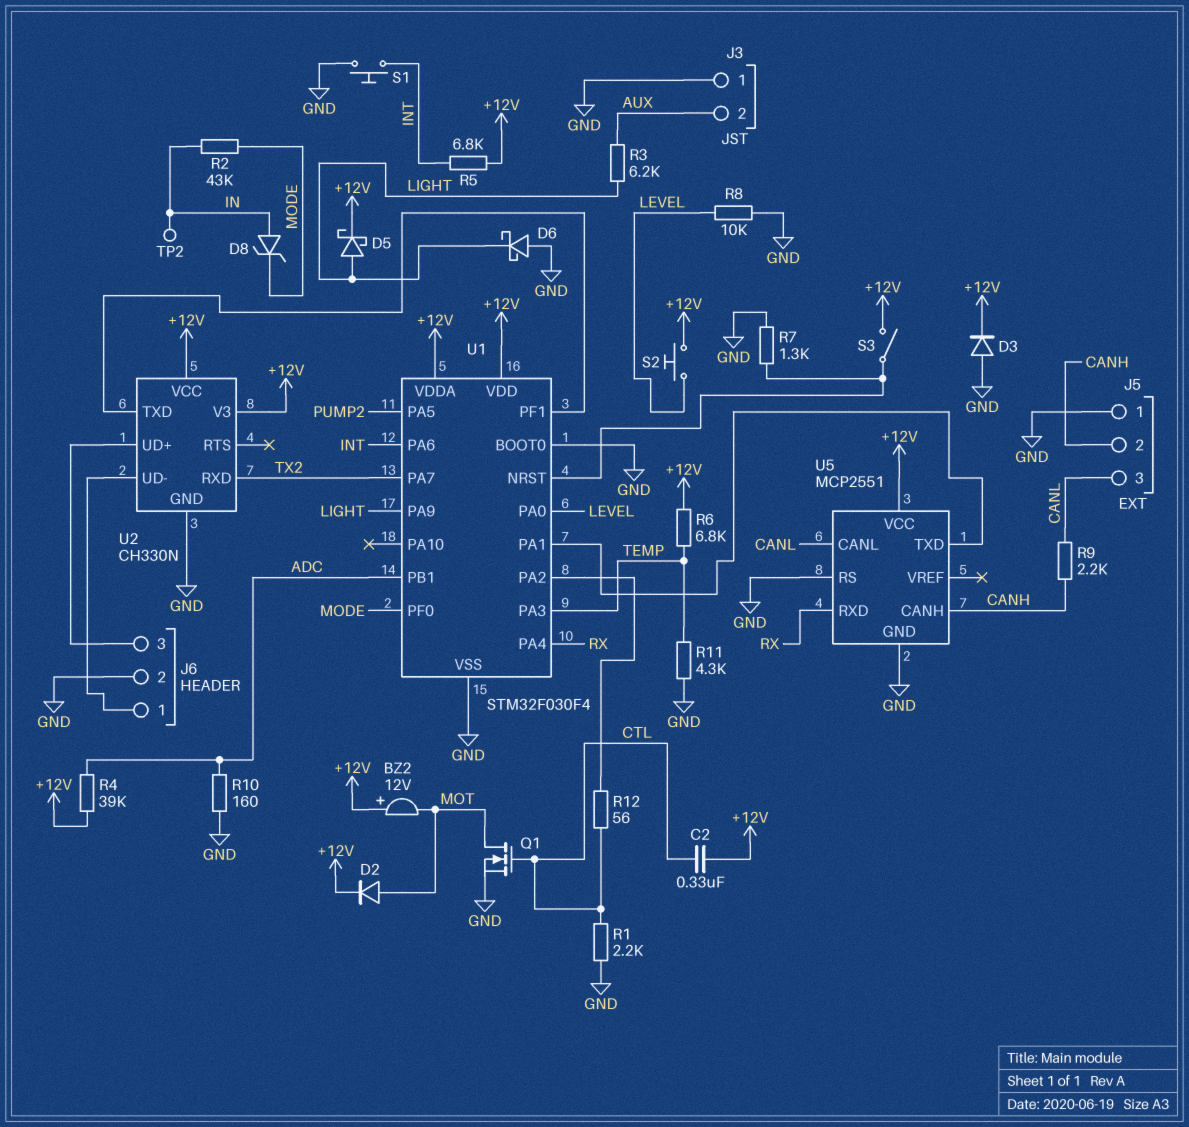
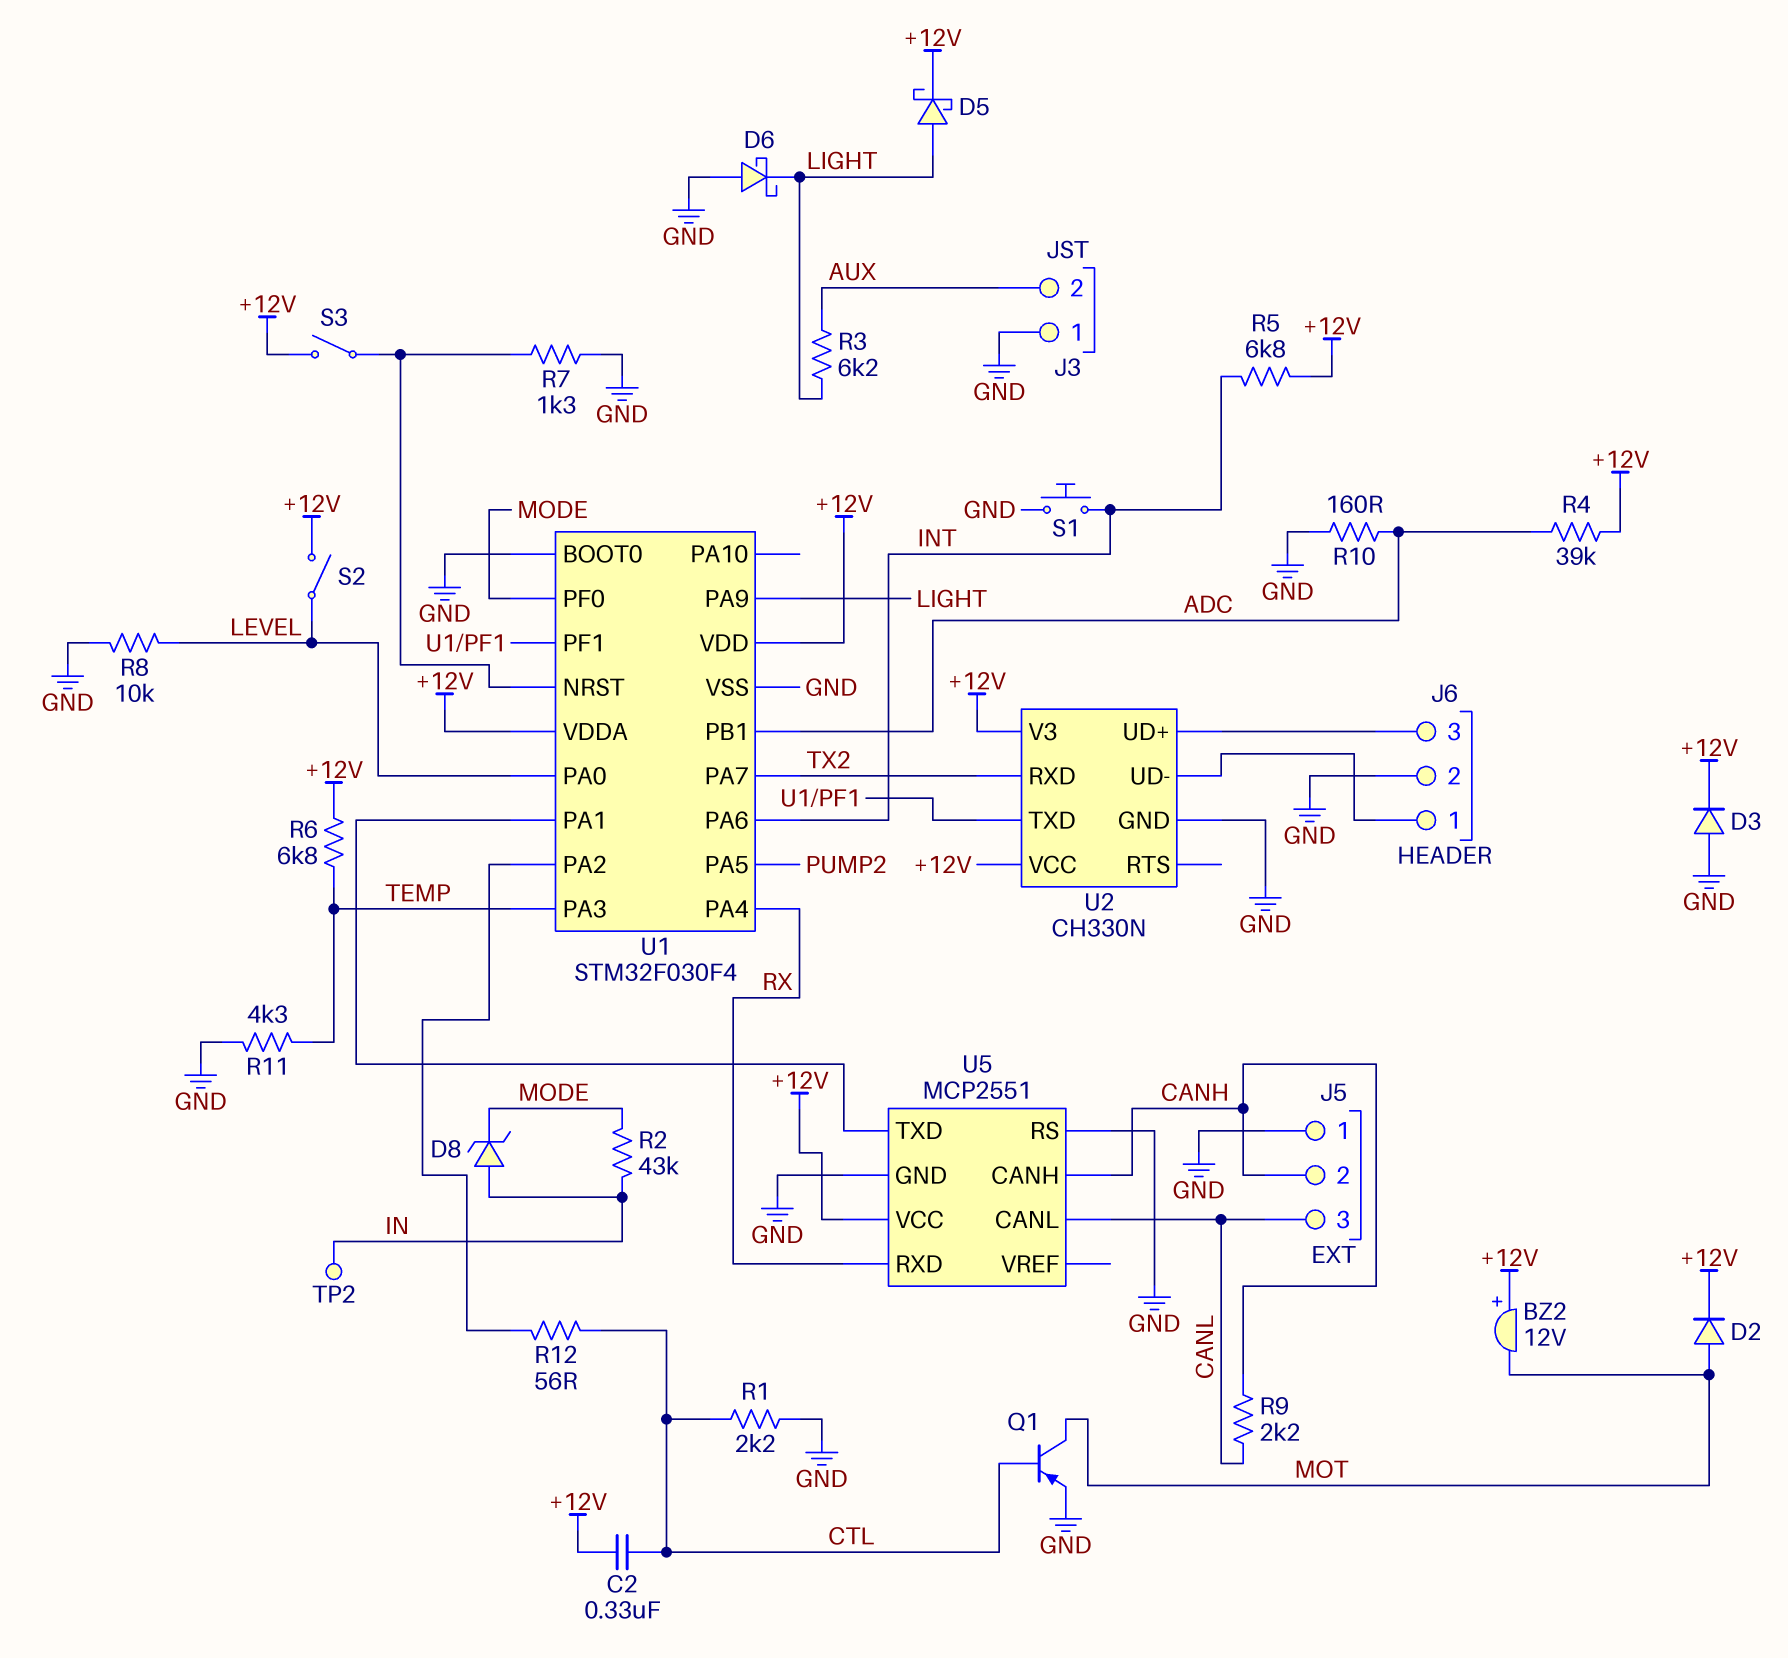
Q1: NMOS (G CTL, D MOT, S GND) -> PNP (B CTL, C MOT, E GND)
S2: button (+12V, LEVEL) -> switch (+12V, LEVEL)

